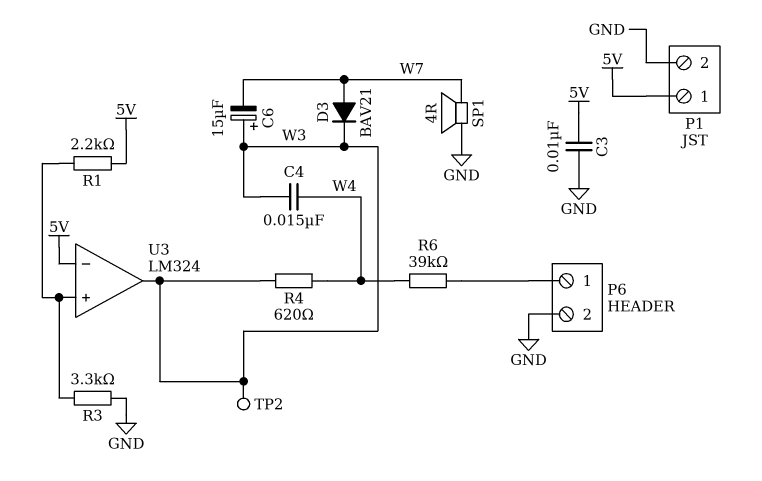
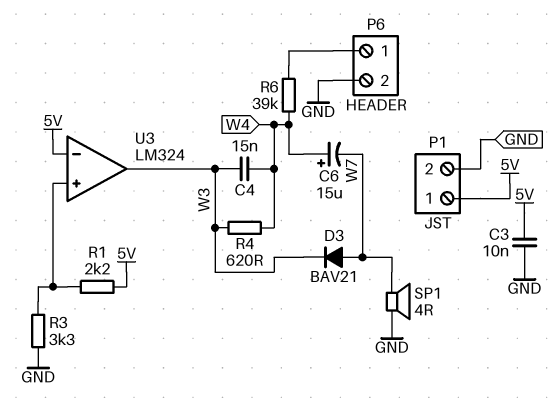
C6: 15uF (plus W3, minus W7) -> 15uF (plus W4, minus W7)
TP2: test point (W3) -> none

